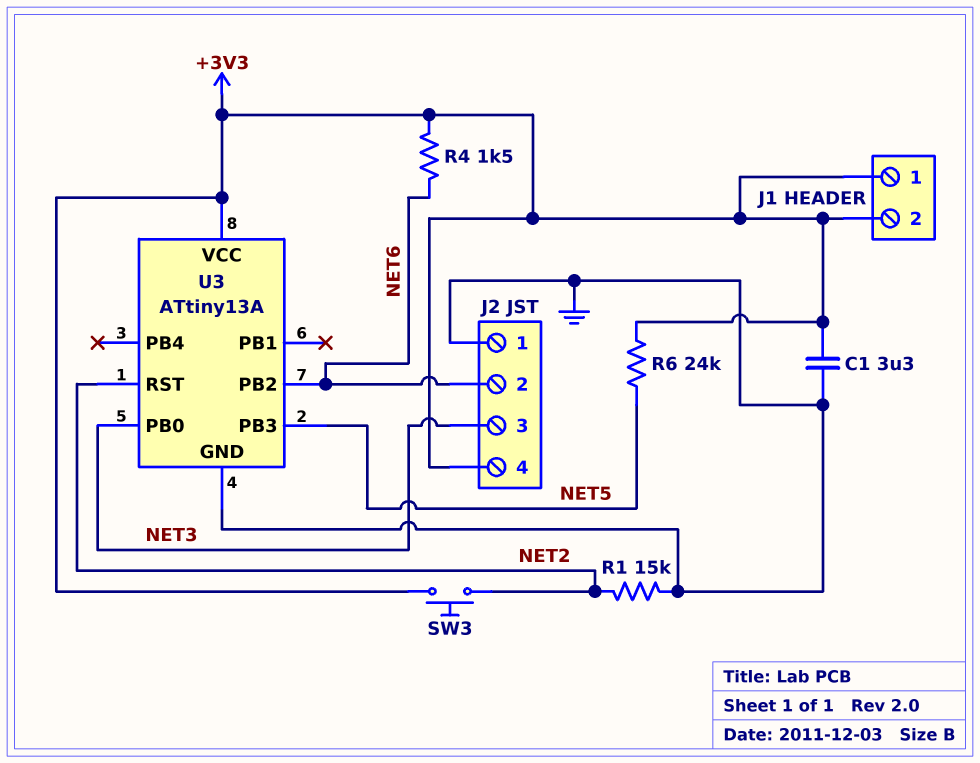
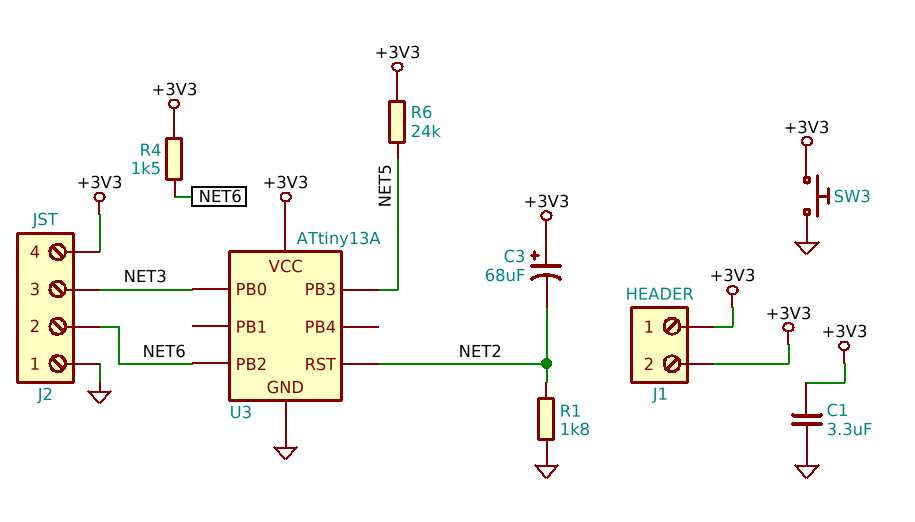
C3: none -> 68uF (plus +3V3, minus NET2)
R1: 15k (GND, NET2) -> 1.8k (GND, NET2)
SW3: button (+3V3, NET2) -> button (+3V3, GND)

